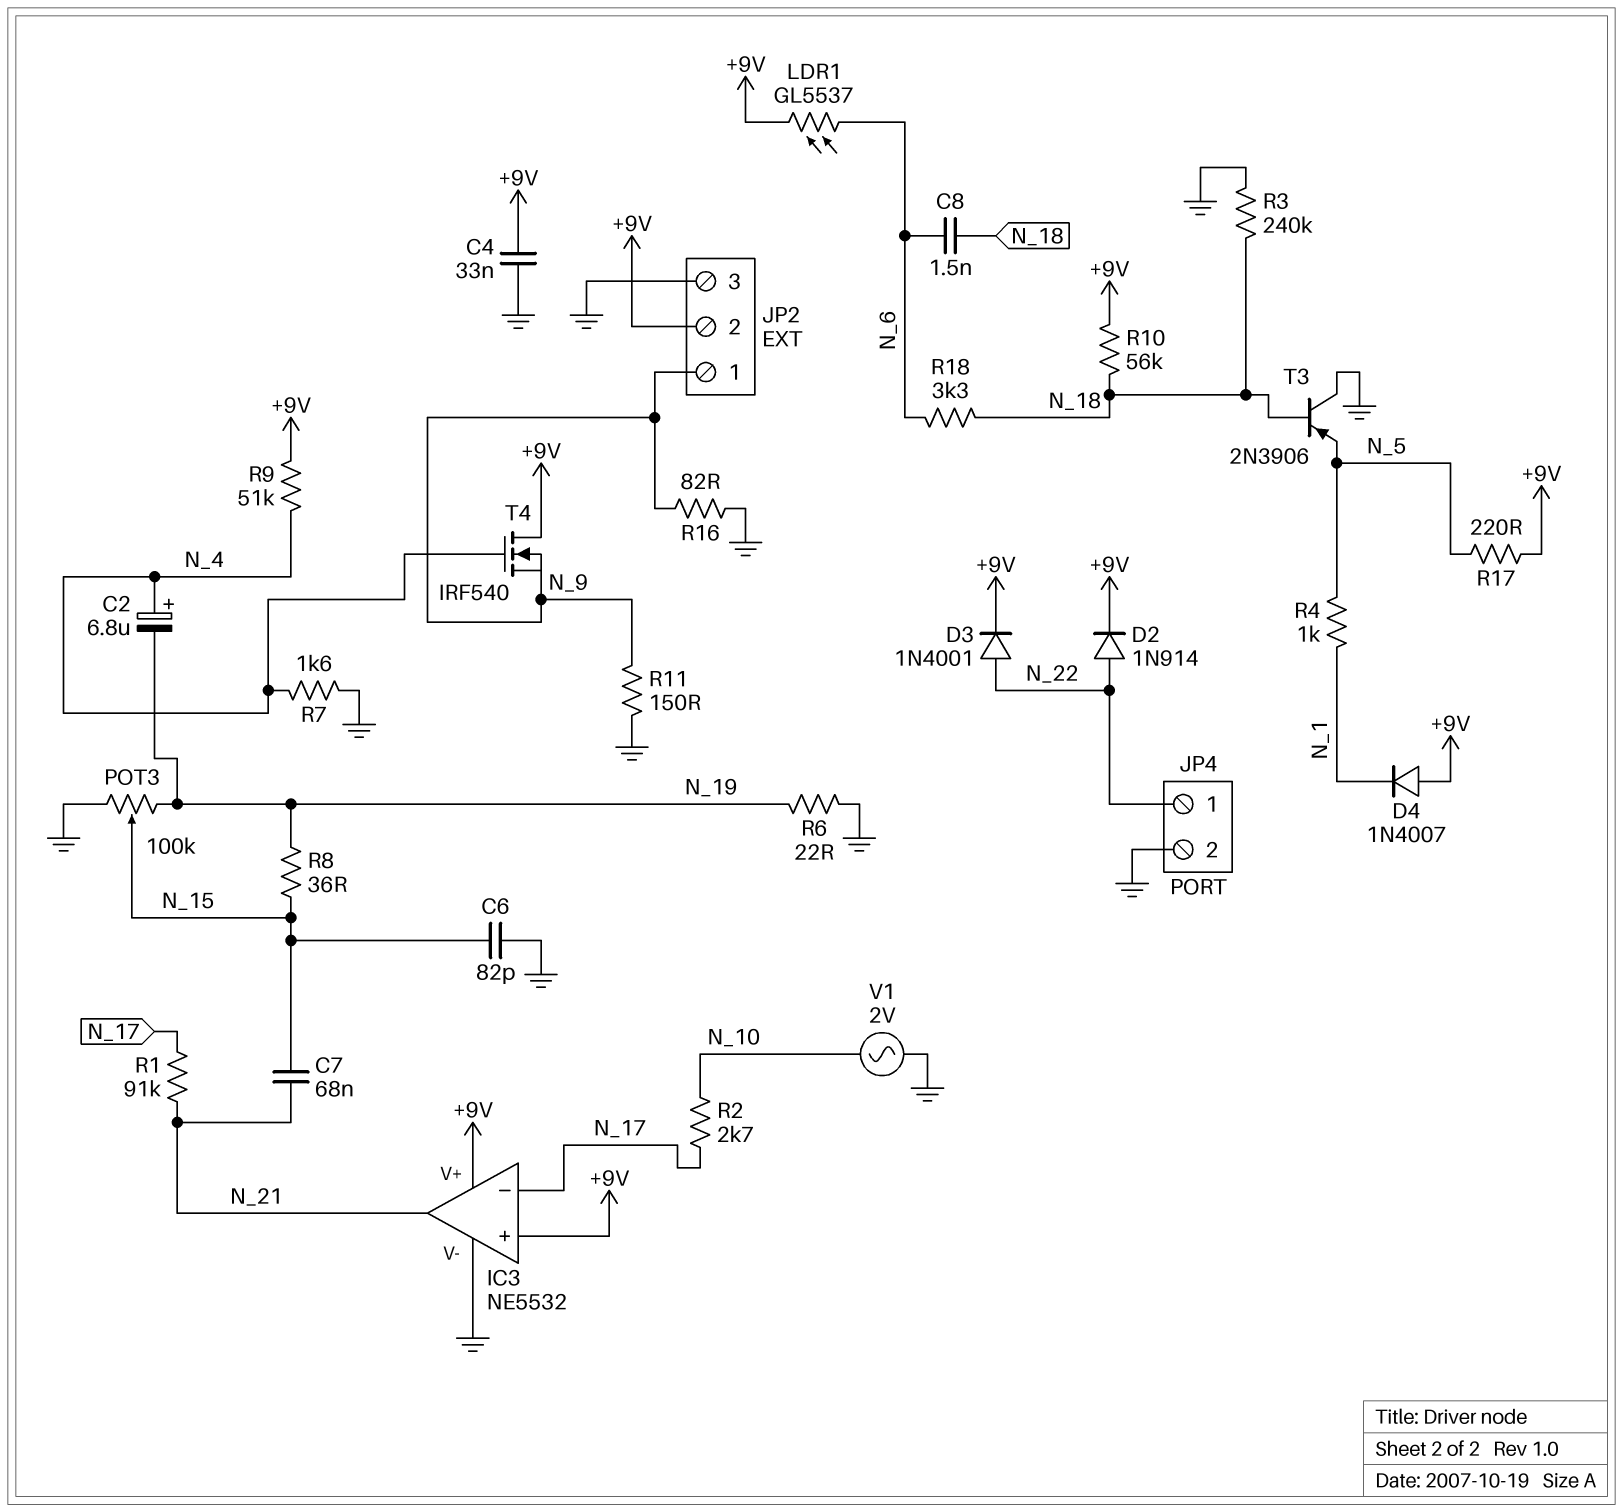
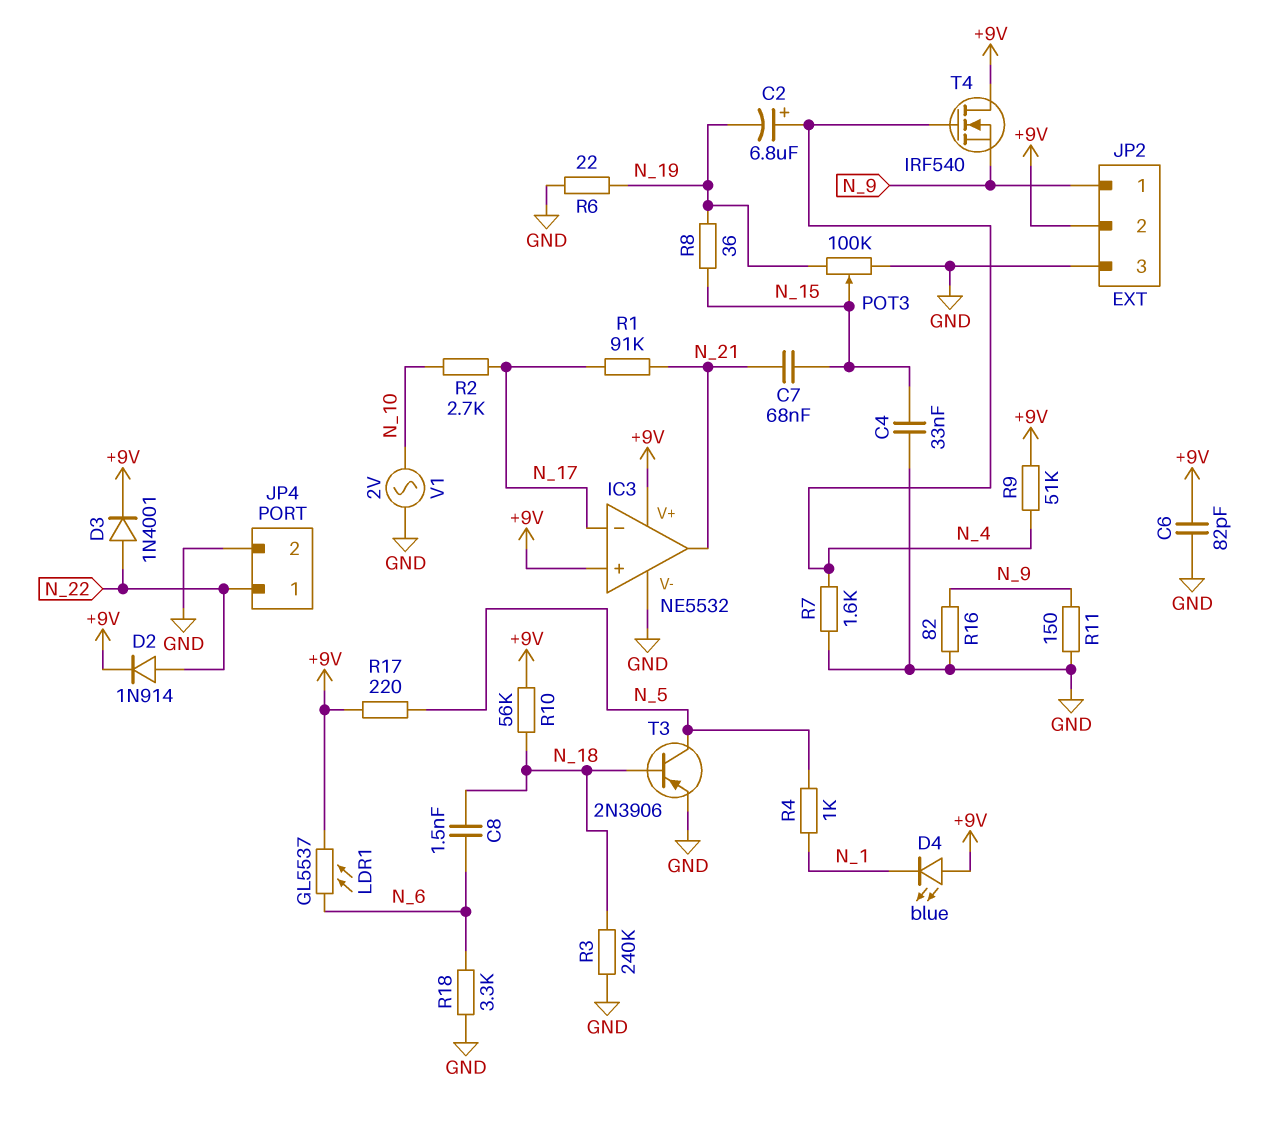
C4: 33nF (+9V, GND) -> 33nF (GND, N_15)
C6: 82pF (GND, N_15) -> 82pF (+9V, GND)
D4: diode 1N4007 (A +9V, K N_1) -> LED blue (A +9V, K N_1)
R18: 3.3k (N_6, N_18) -> 3.3k (GND, N_6)
T3: PNP 2N3906 (B N_18, C GND, E N_5) -> PNP 2N3906 (B N_18, C N_5, E GND)

